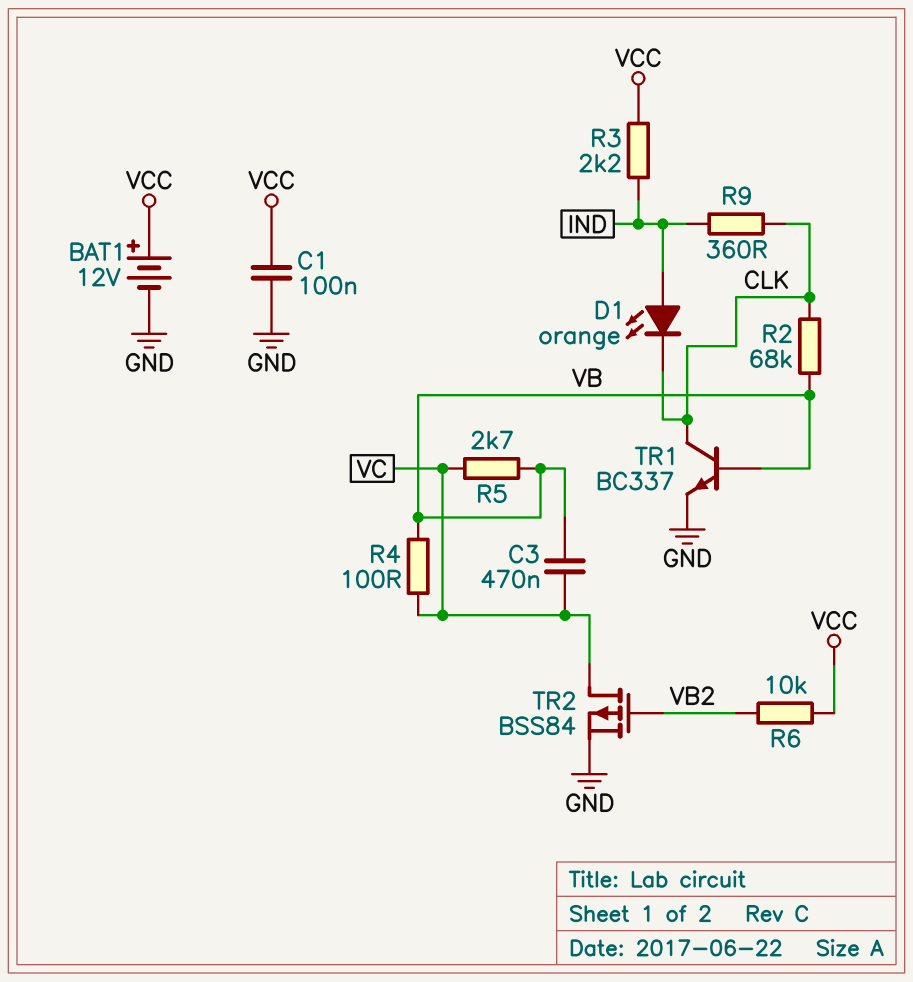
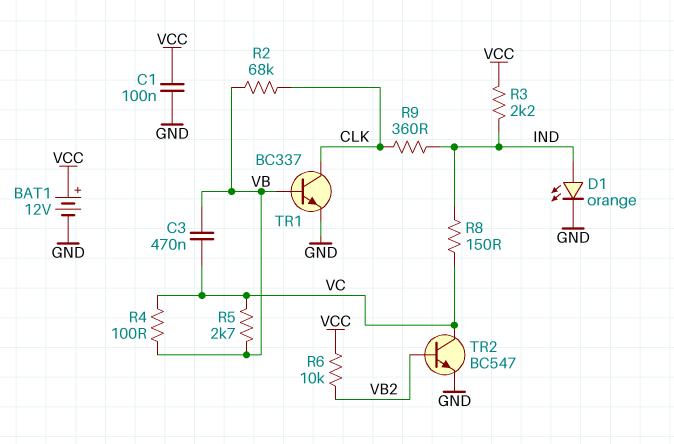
D1: LED orange (A IND, K CLK) -> LED orange (A IND, K GND)
R8: none -> 150 (IND, VC)
TR2: PMOS BSS84 (G VB2, D VC, S GND) -> NPN BC547 (B VB2, C VC, E GND)

